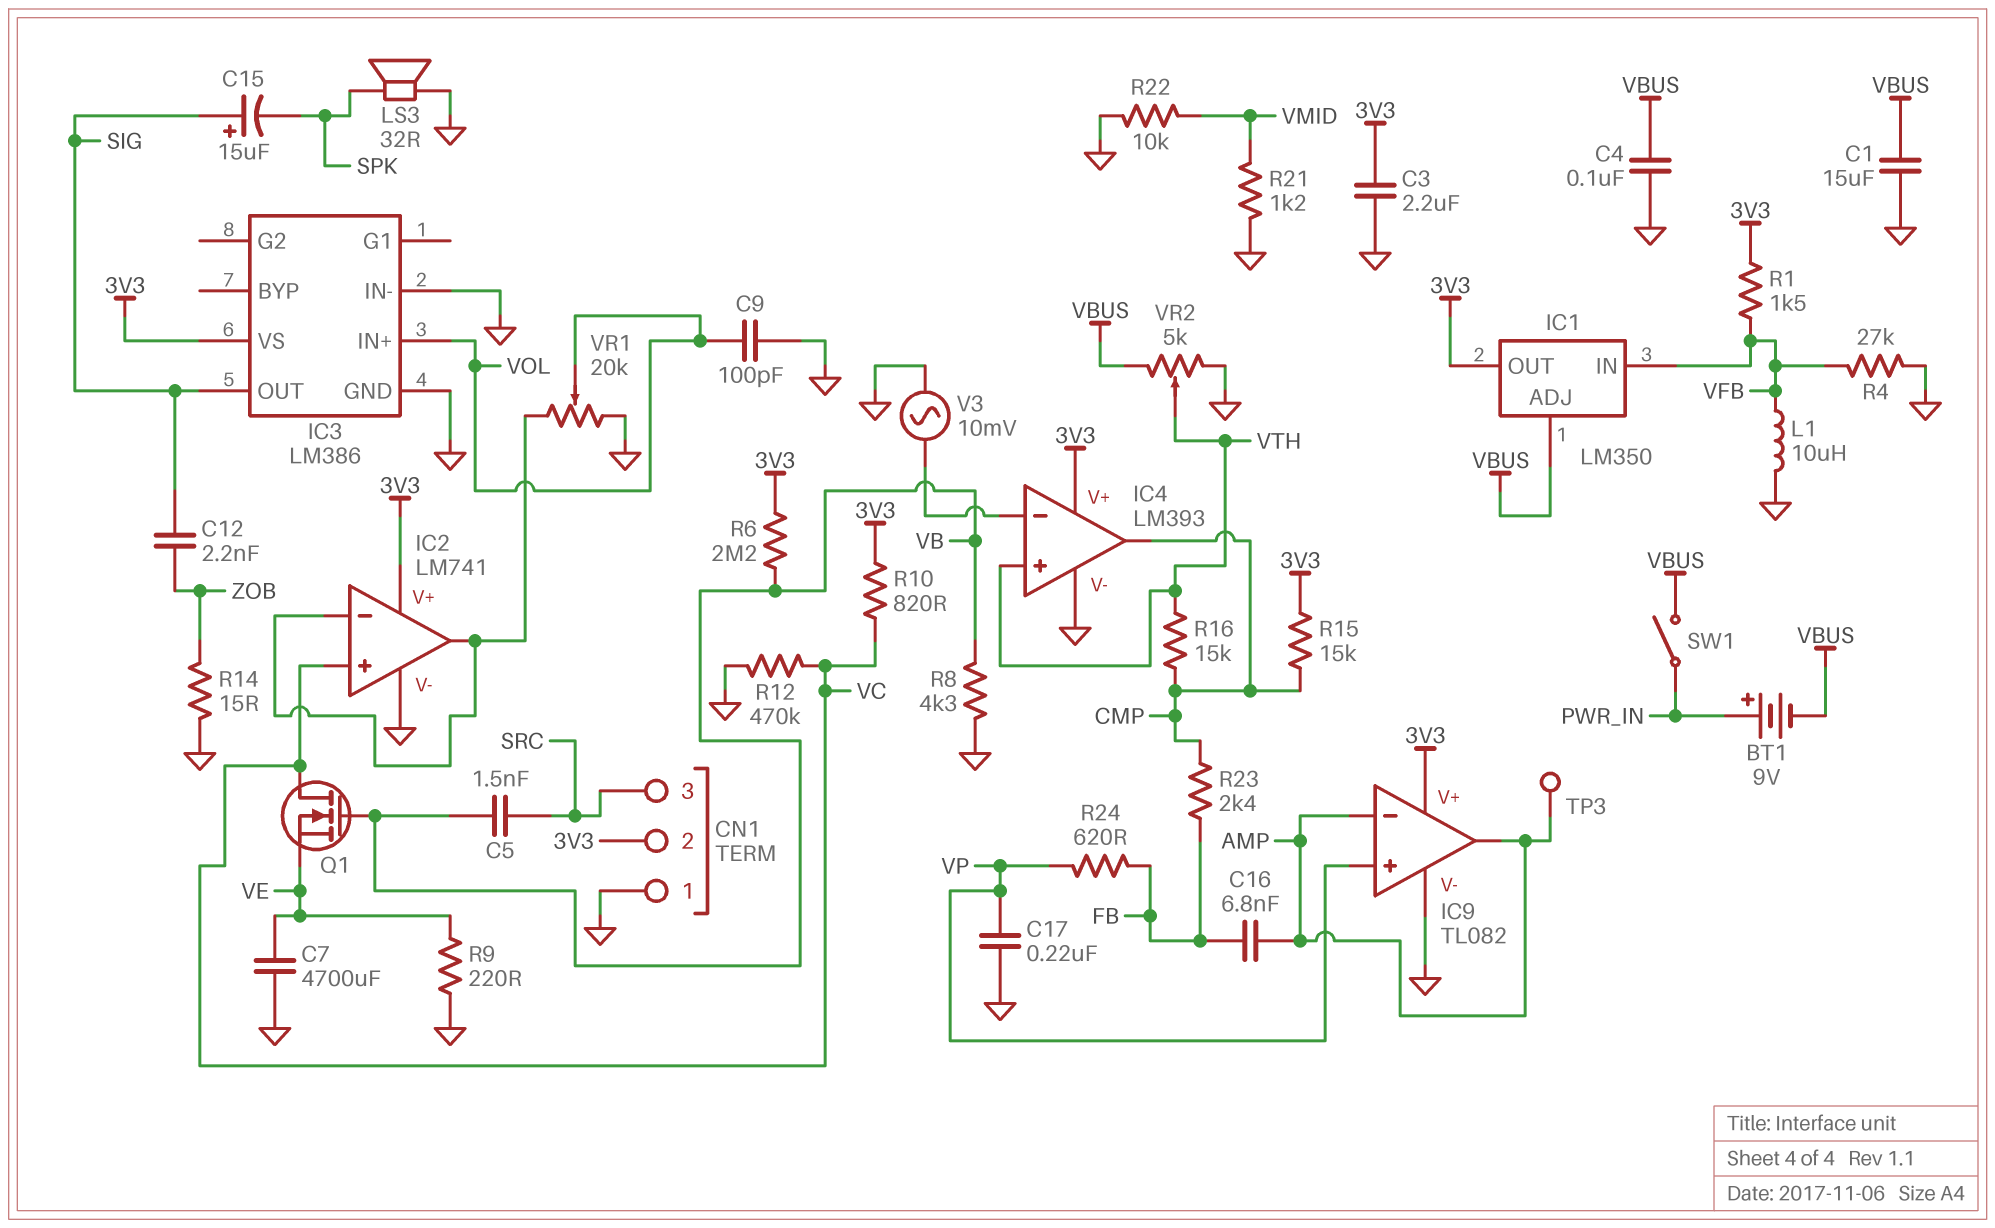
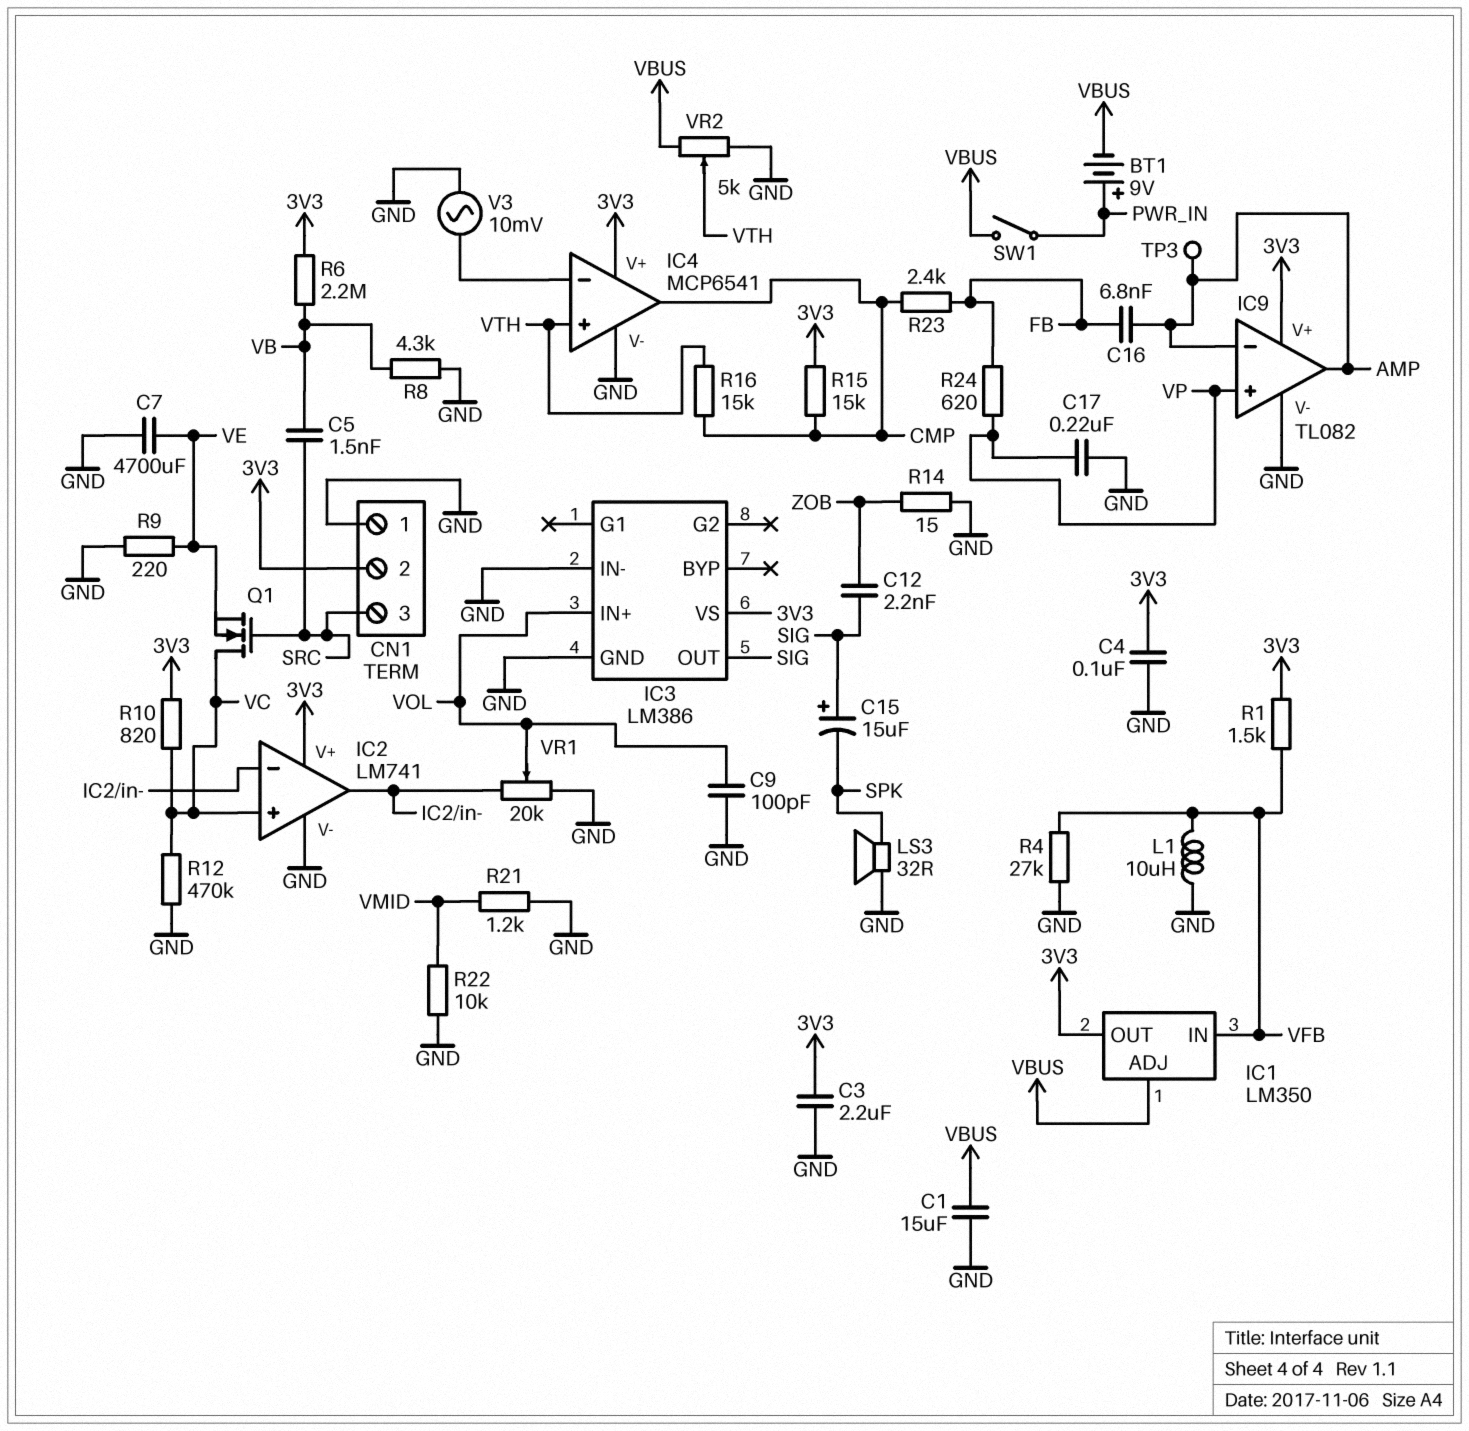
C4: 100nF (GND, VBUS) -> 100nF (3V3, GND)
IC4: LM393 -> MCP6541
Q1: NMOS (G VB, D VC, S VE) -> NMOS (G SRC, D VC, S VE)

